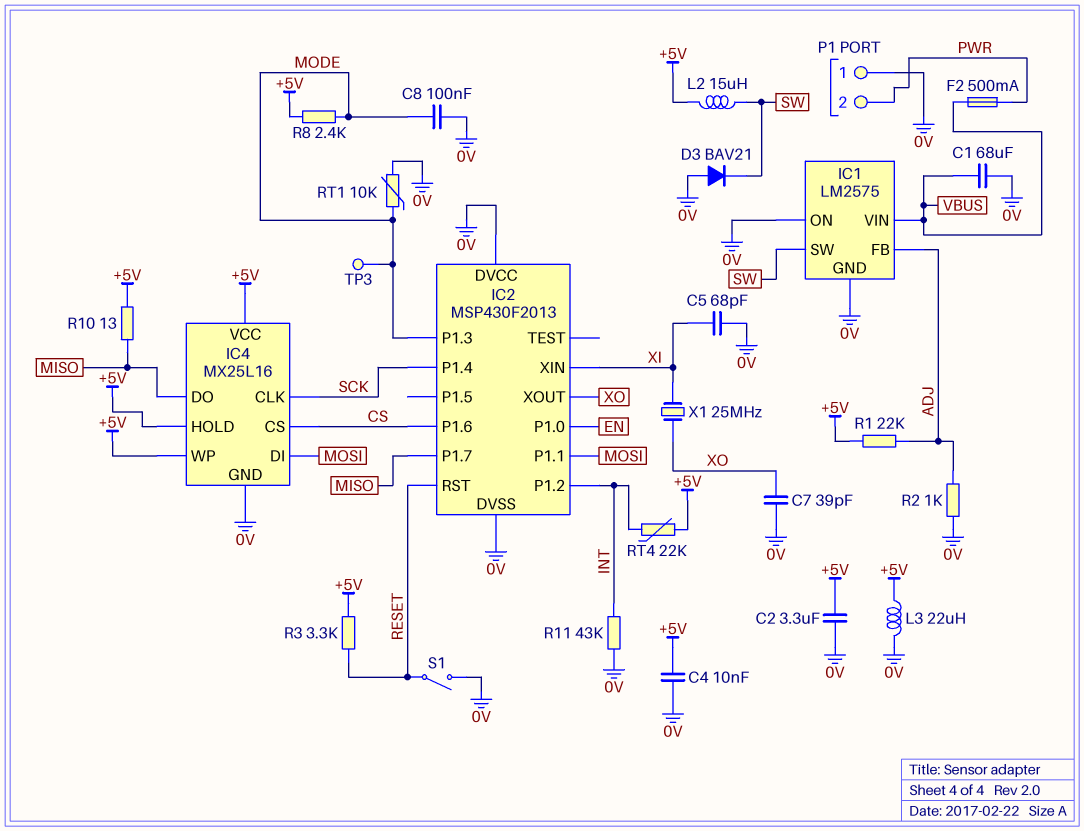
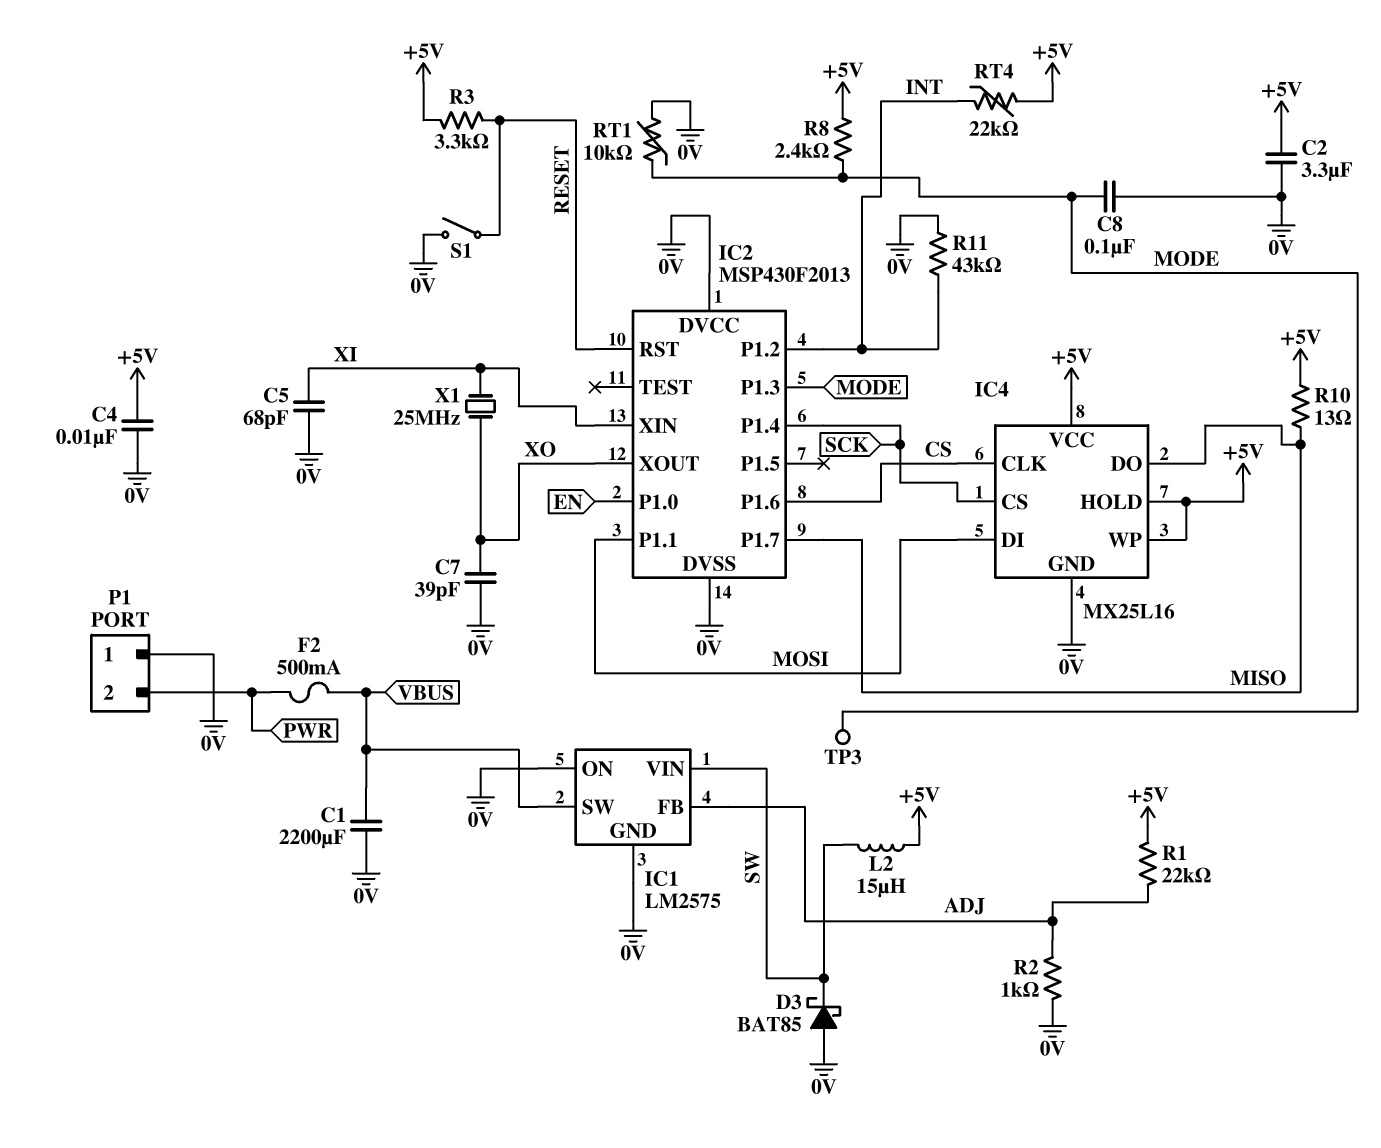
C1: 68uF (0V, VBUS) -> 2200uF (0V, VBUS)
D3: diode BAV21 (A 0V, K SW) -> schottky BAT85 (A 0V, K SW)
IC1 pin SW: SW -> VBUS
IC1 pin VIN: VBUS -> SW
IC4 pin CLK: SCK -> CS
IC4 pin CS: CS -> SCK
L3: 22uH (+5V, 0V) -> none

